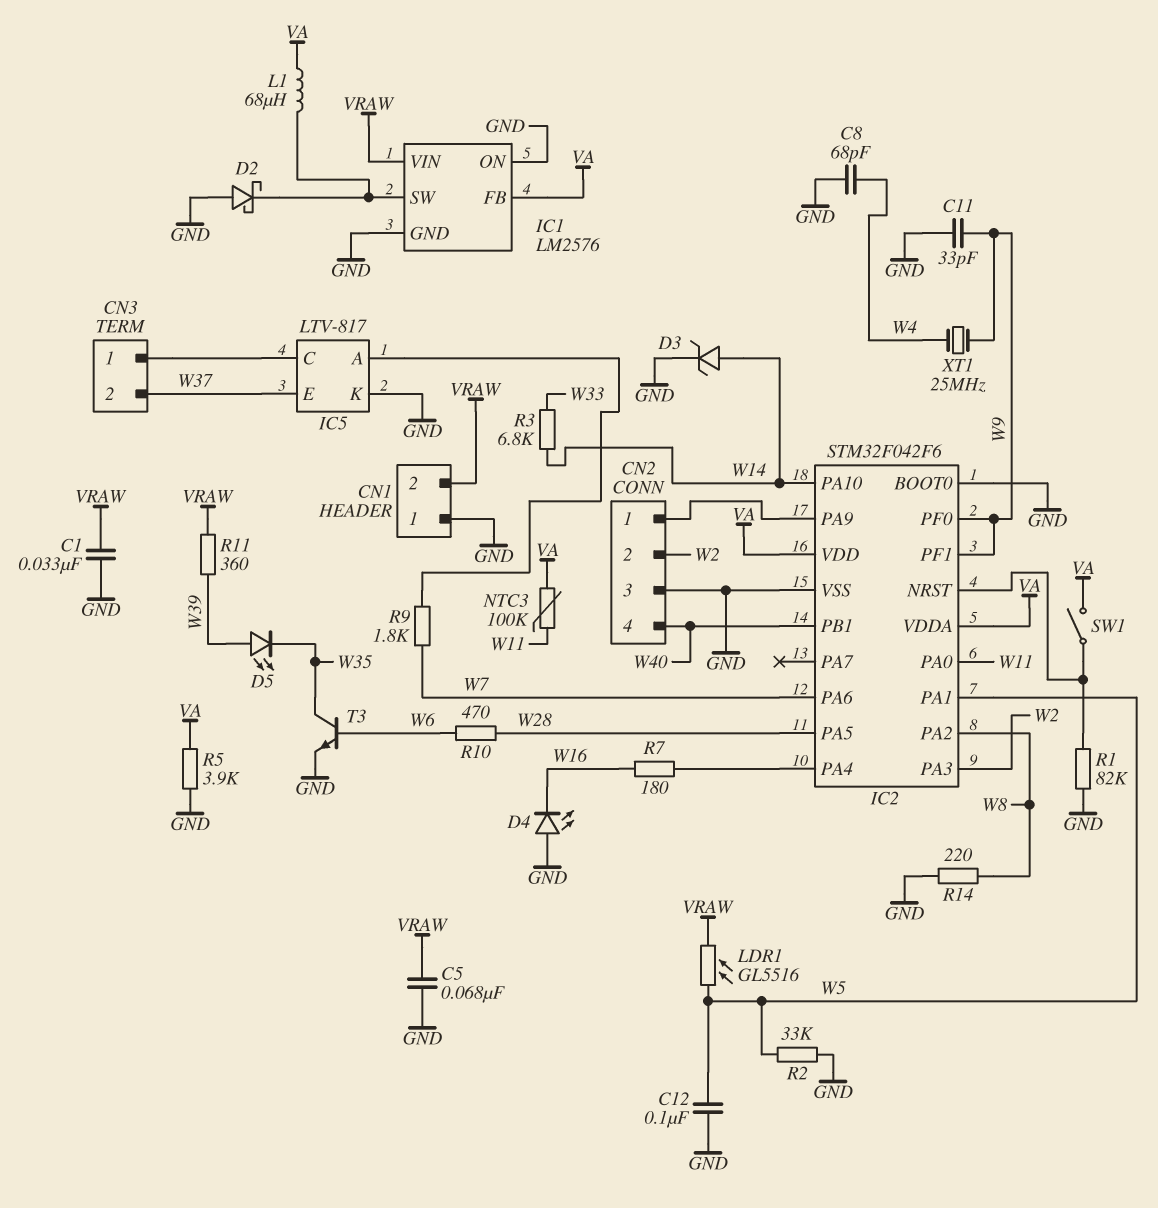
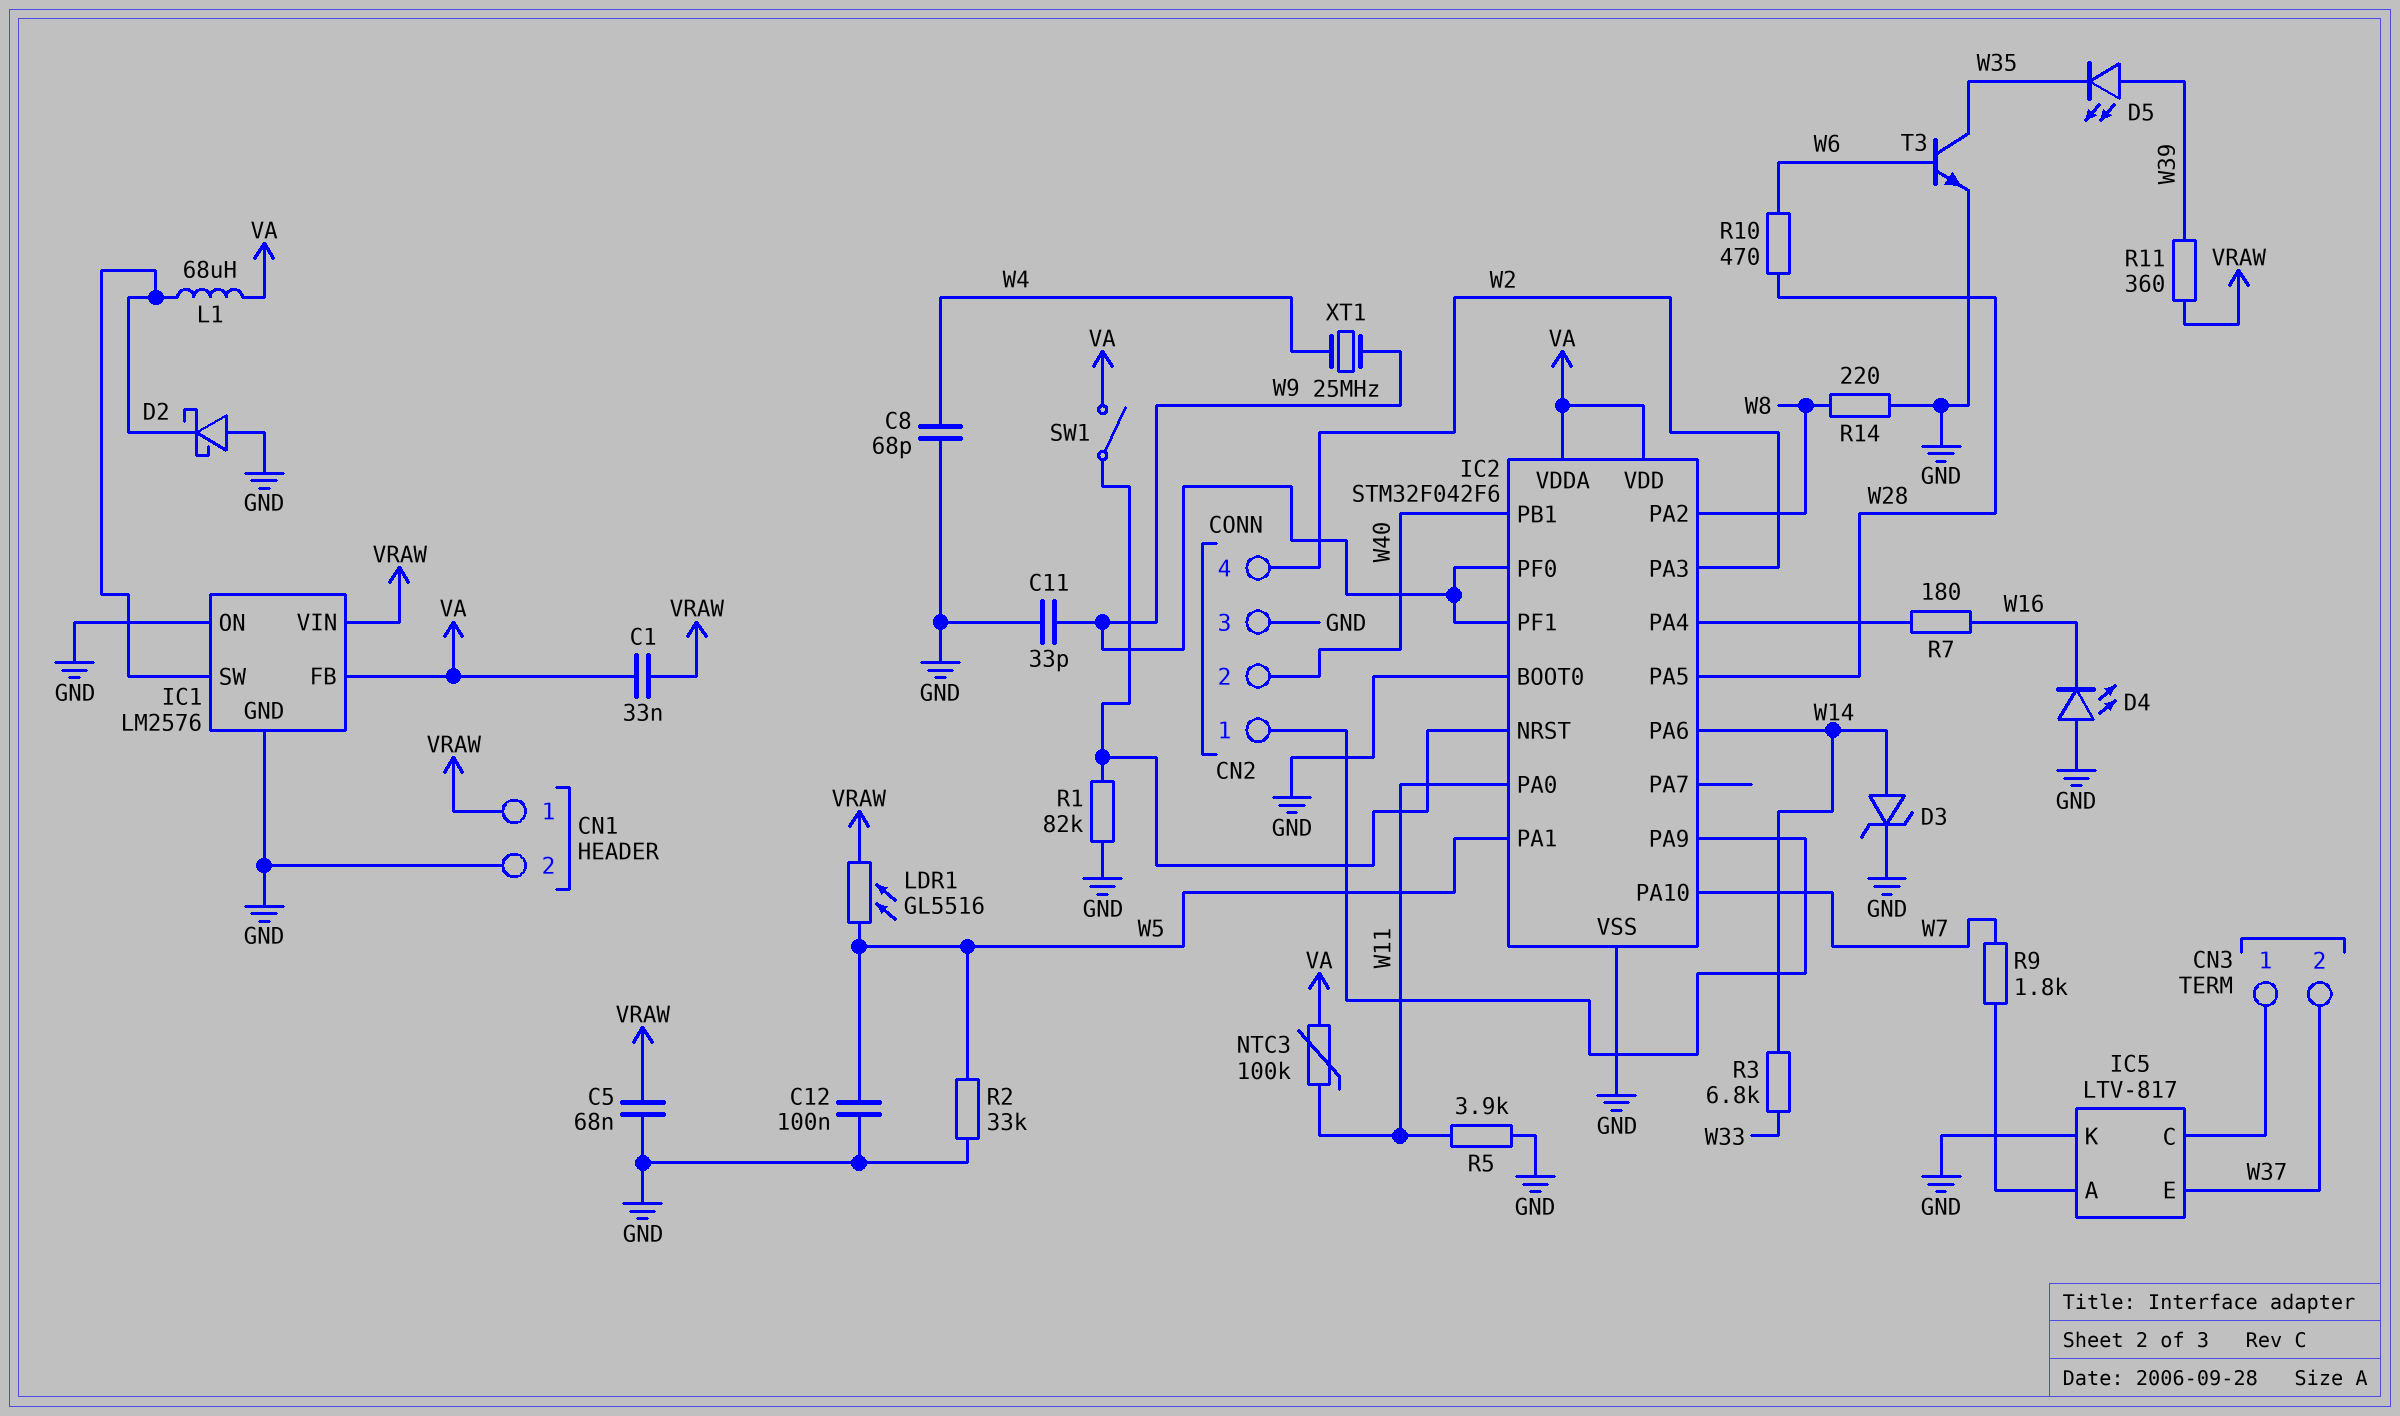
C1: 33nF (GND, VRAW) -> 33nF (VA, VRAW)
CN1 pin 1: GND -> VRAW
CN1 pin 2: VRAW -> GND
CN2 pin 2: W2 -> W40
CN2 pin 4: W40 -> W2
IC2 pin PA6: W7 -> W14
IC2 pin PA10: W14 -> W7
R5: 3.9k (GND, VA) -> 3.9k (GND, W11)

